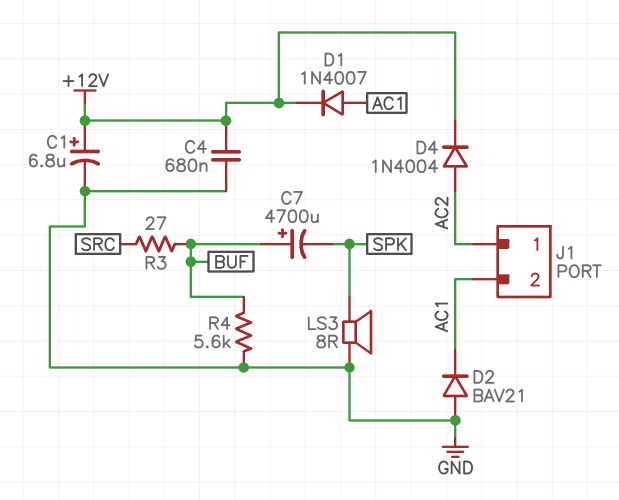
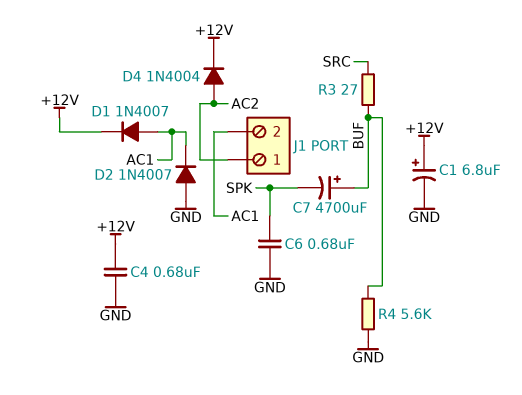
C6: none -> 680nF (GND, SPK)
D2: diode BAV21 (A GND, K AC1) -> diode 1N4007 (A GND, K AC1)
LS3: speaker 8R (GND, SPK) -> none

